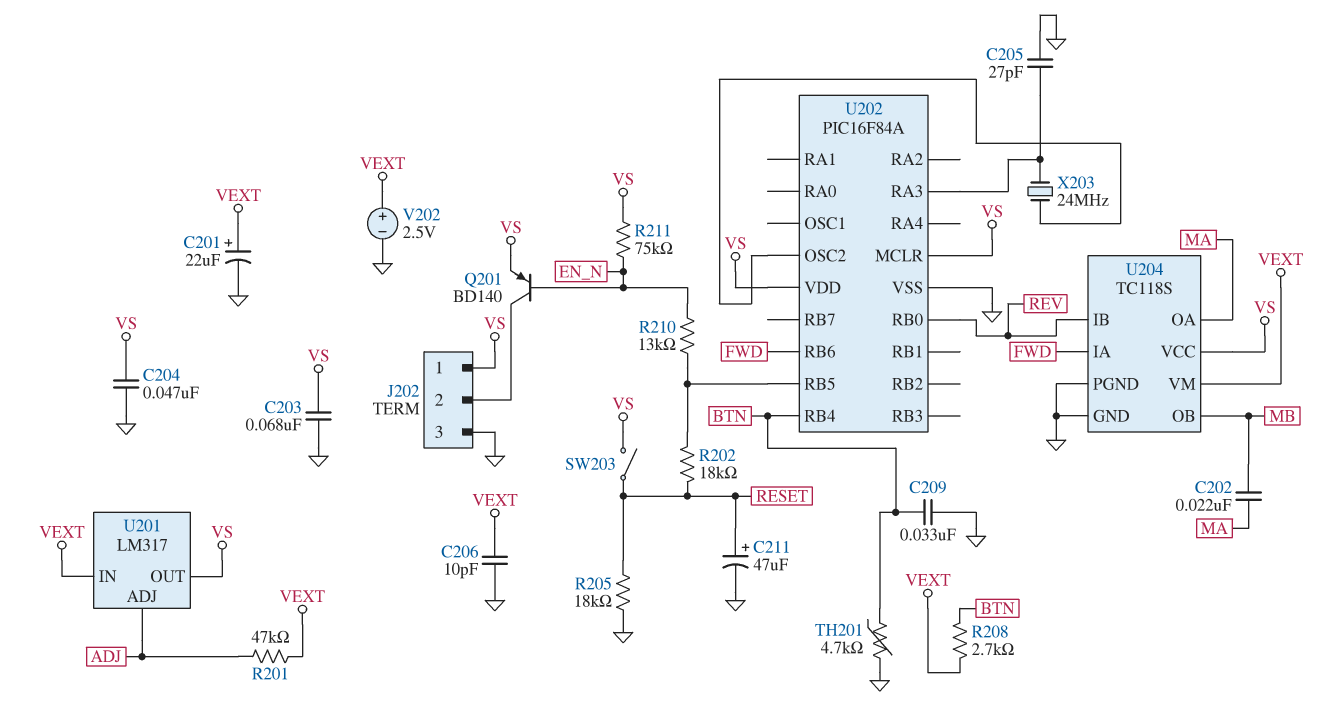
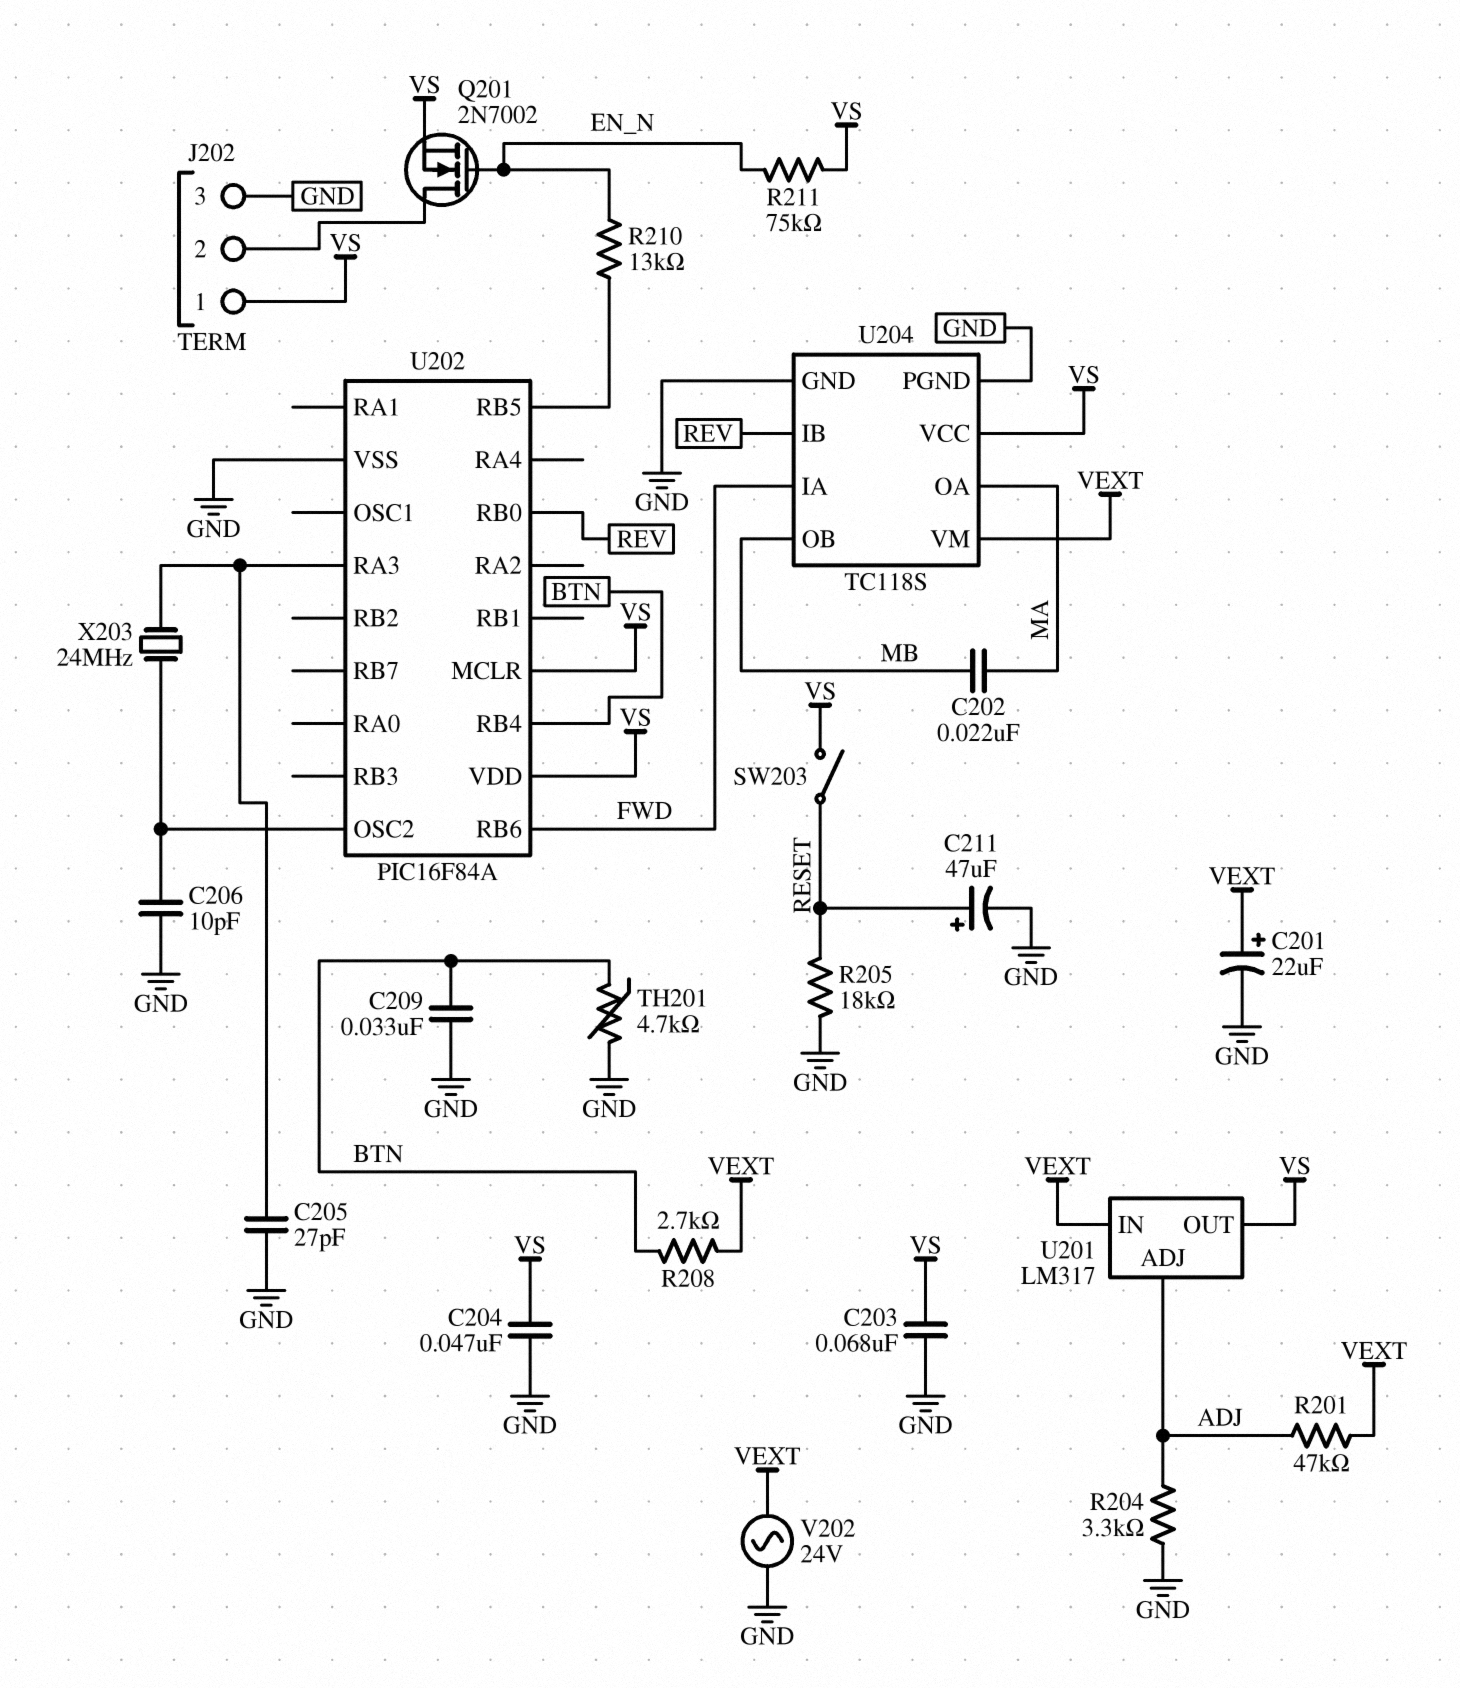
C206: 10pF (GND, VEXT) -> 10pF (GND, U202/OSC2)
Q201: PNP BD140 (B EN_N, C J202/2, E VS) -> NMOS 2N7002 (G EN_N, D J202/2, S VS)
R202: 18k (RESET, U202/RB5) -> none
R204: none -> 3.3k (ADJ, GND)
V202: 2.5V (plus VEXT, minus GND) -> AC 24V (GND, VEXT)

